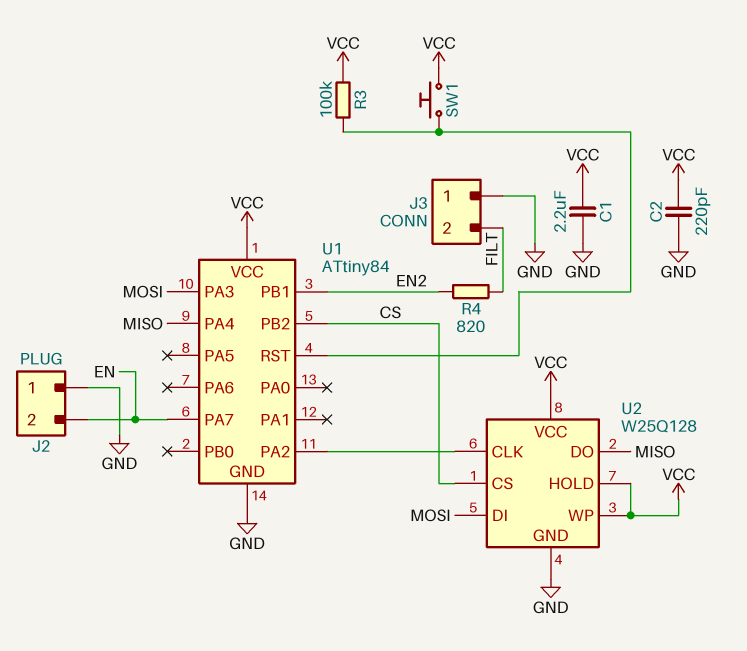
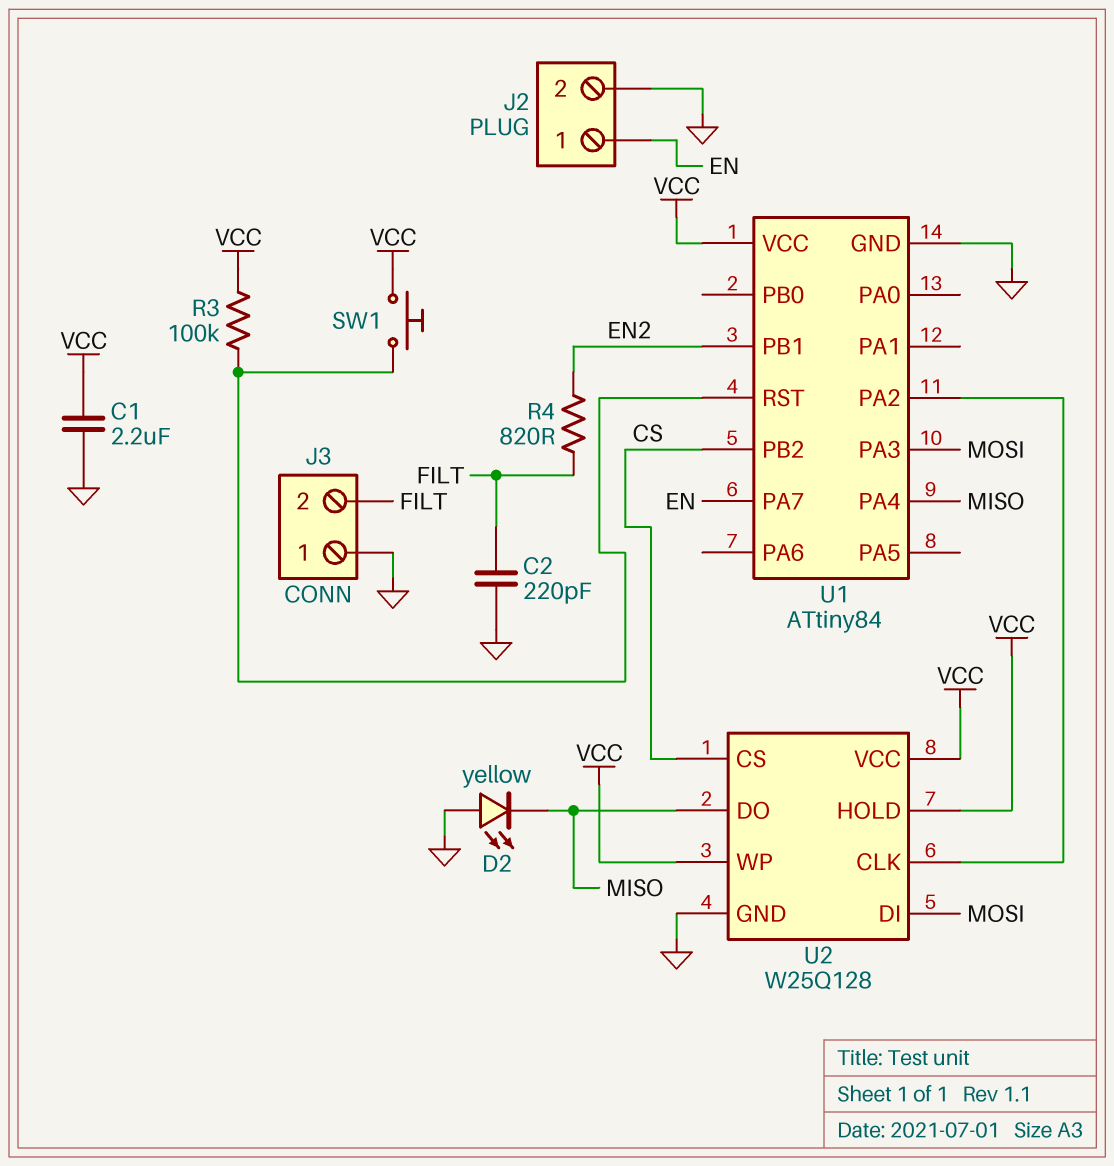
C2: 220pF (GND, VCC) -> 220pF (FILT, GND)
D2: none -> LED yellow (A GND, K MISO)
J2 pin 1: GND -> EN
J2 pin 2: EN -> GND

